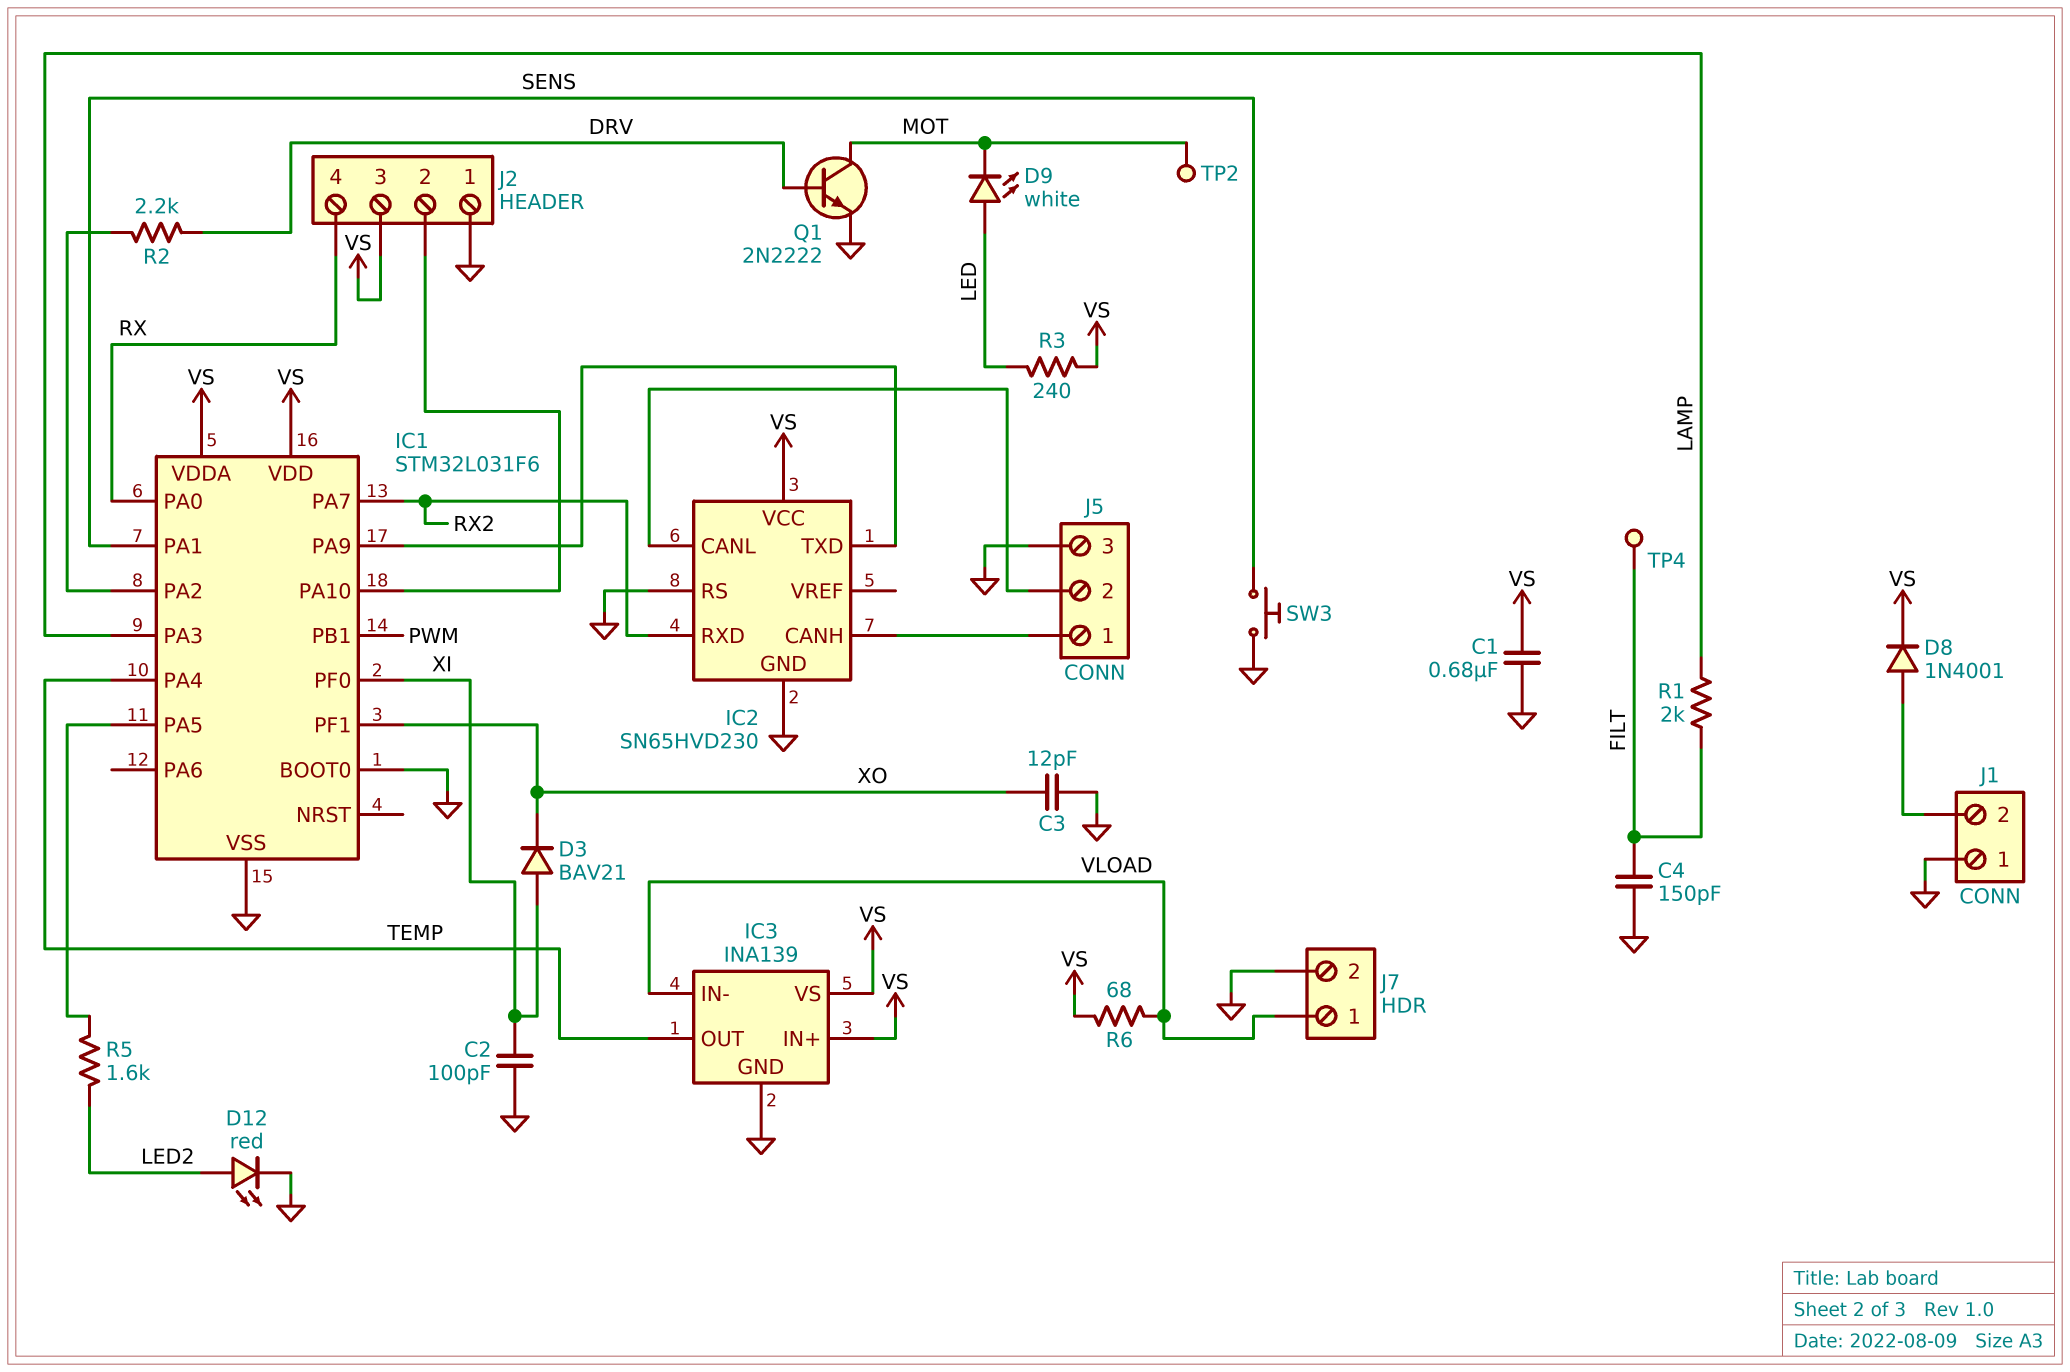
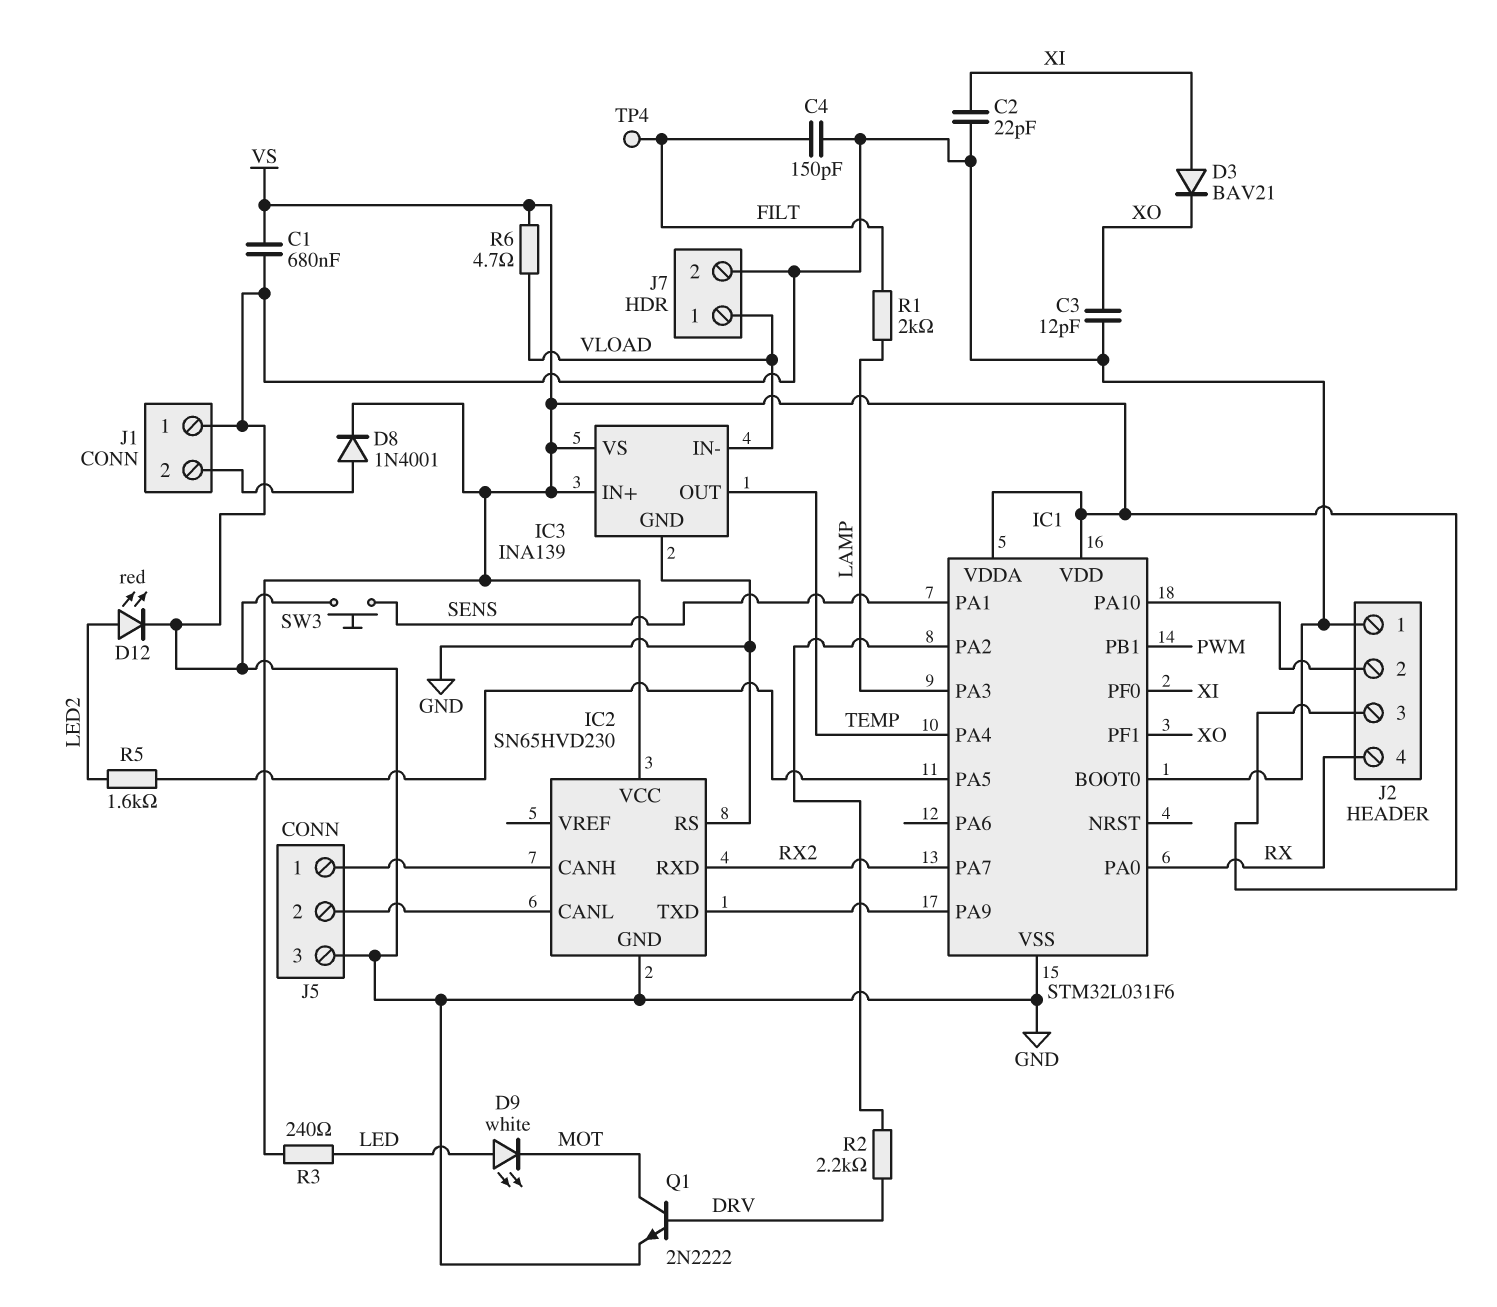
C2: 100pF (GND, XI) -> 22pF (GND, XI)
R6: 68 (VLOAD, VS) -> 4.7 (VLOAD, VS)
TP2: test point (MOT) -> none

